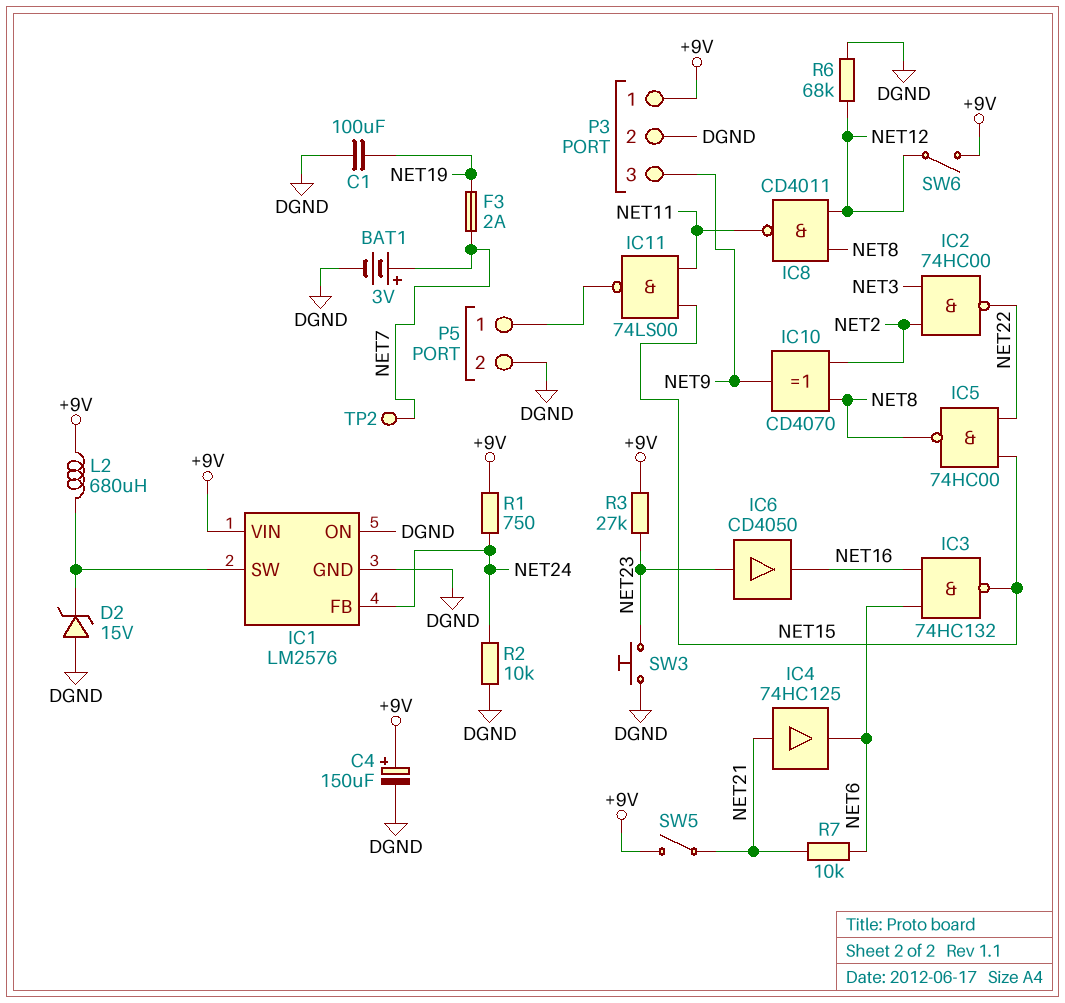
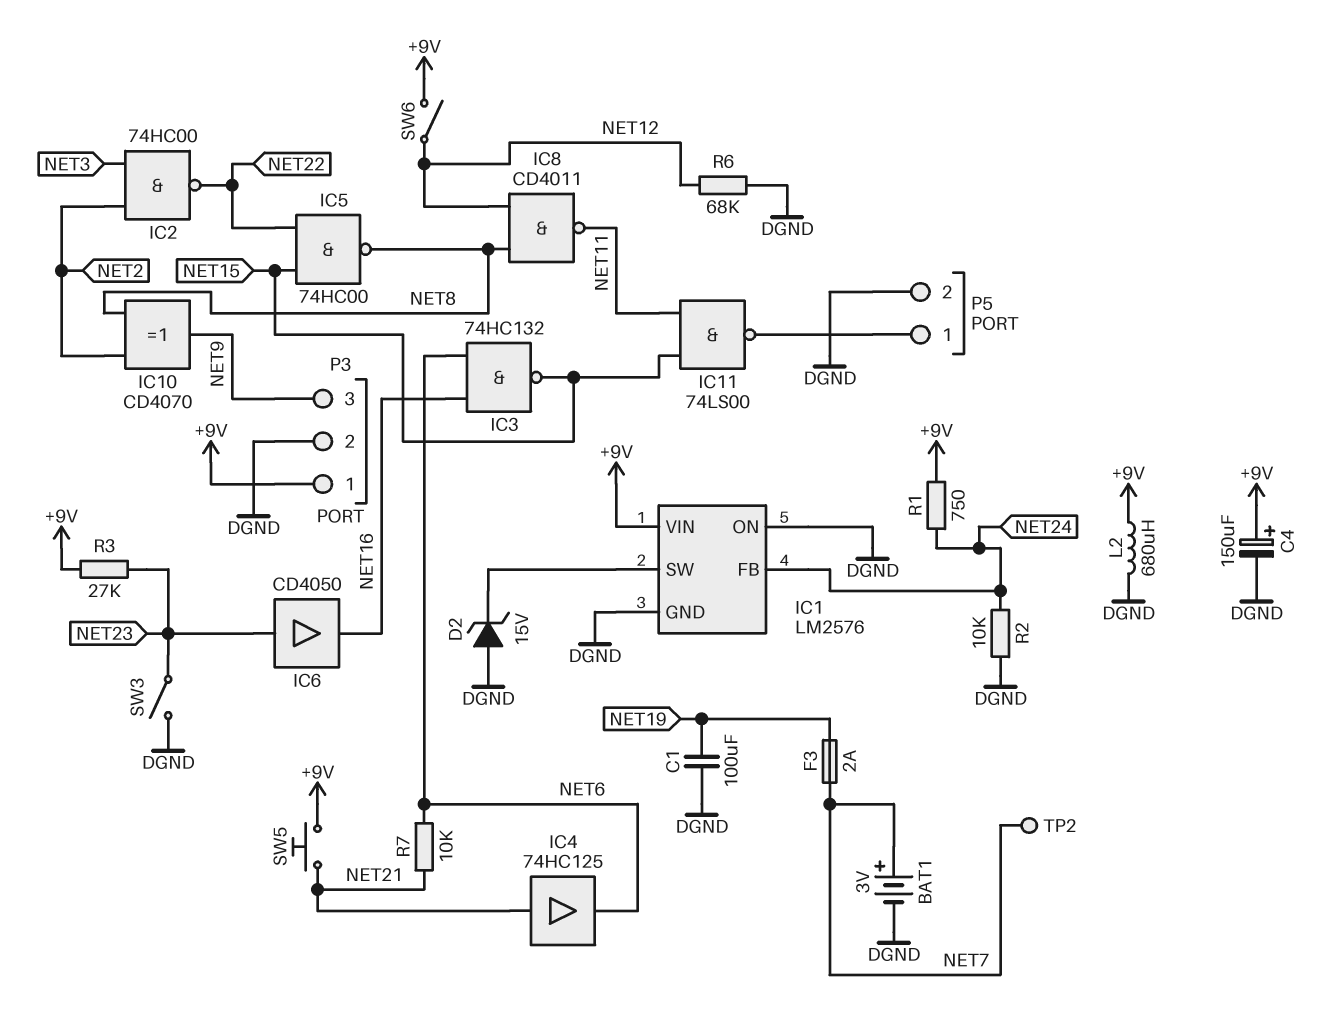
L2: 680uH (+9V, IC1/SW) -> 680uH (+9V, DGND)
SW3: button (DGND, NET23) -> switch (DGND, NET23)
SW5: switch (+9V, NET21) -> button (+9V, NET21)

